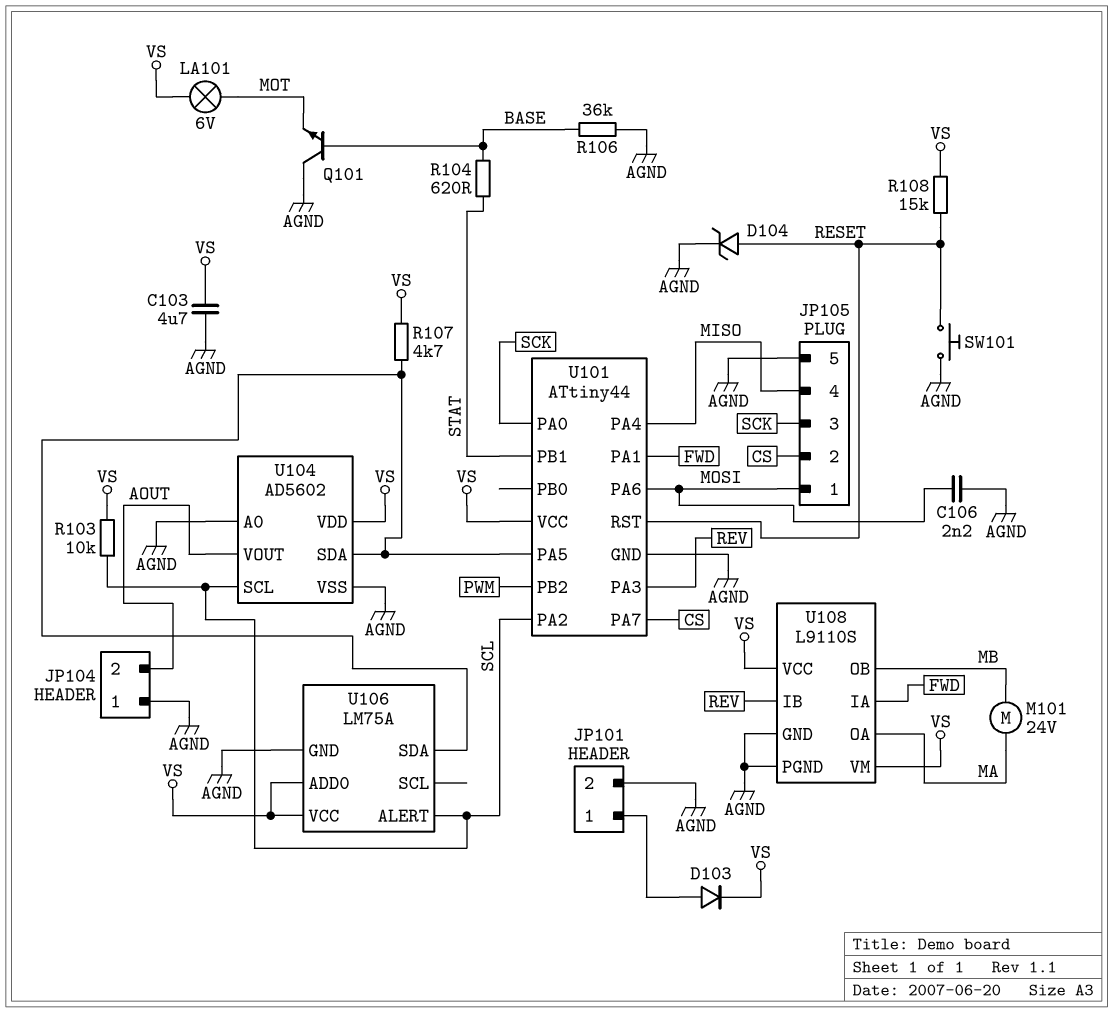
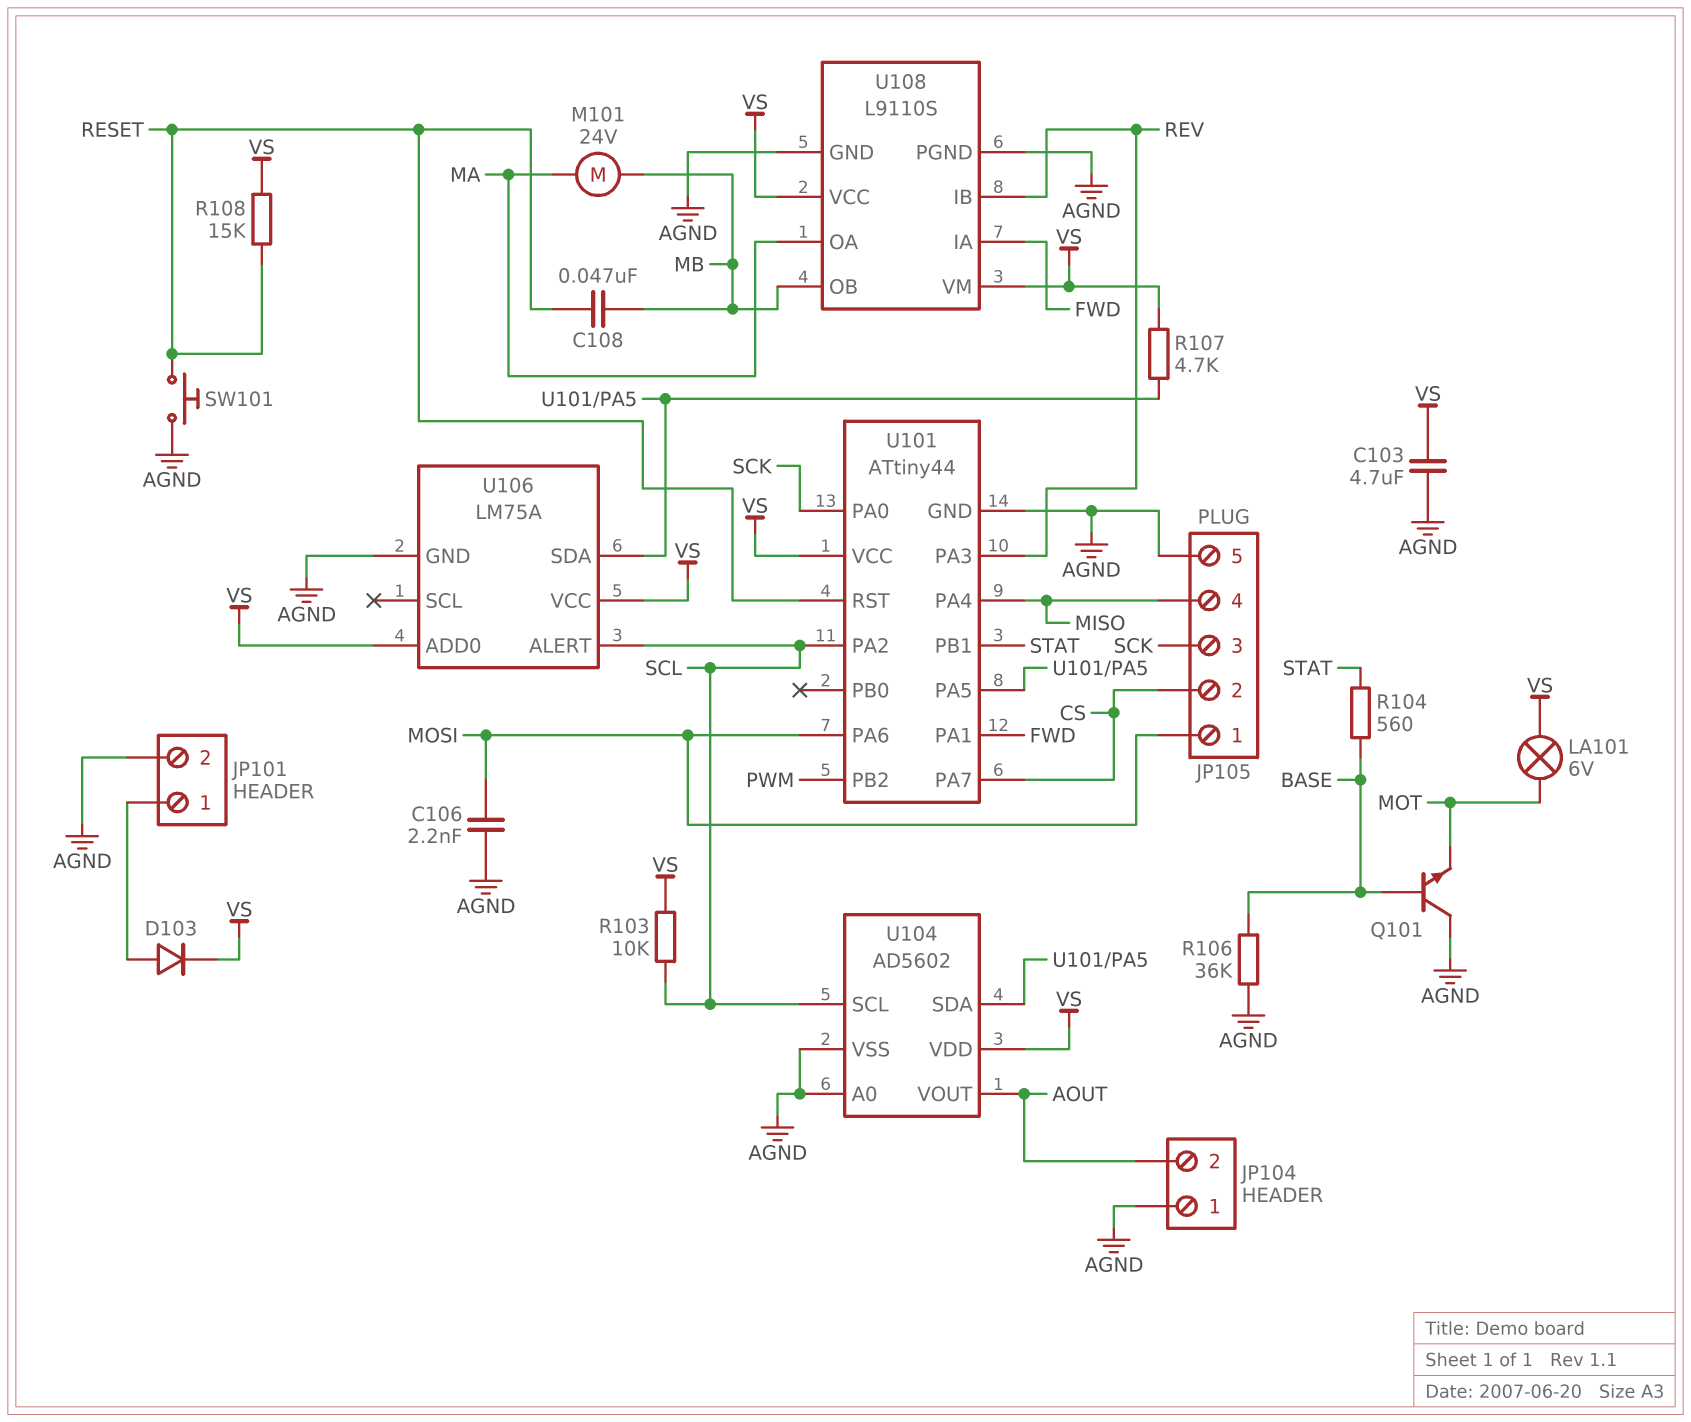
C108: none -> 47nF (MB, RESET)
D104: zener (A RESET, K AGND) -> none
R104: 620 (BASE, STAT) -> 560 (BASE, STAT)

